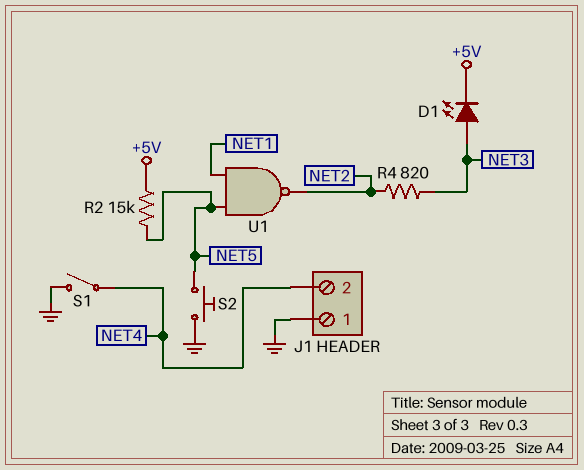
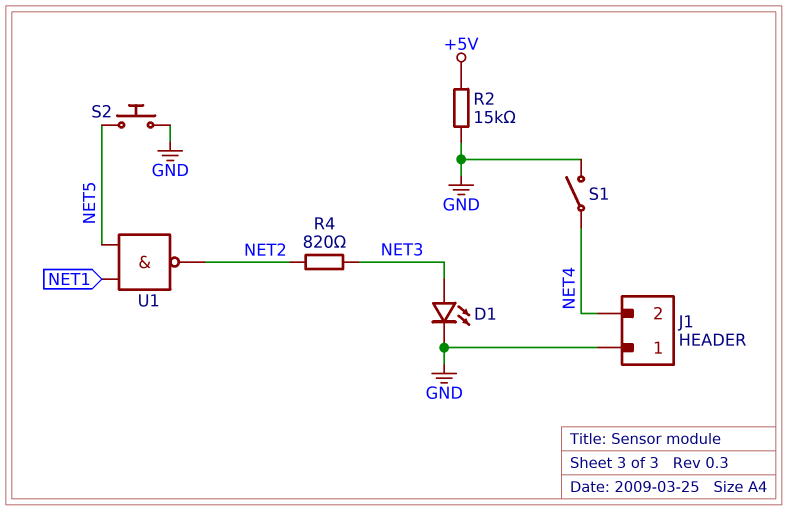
D1: LED (A NET3, K +5V) -> LED (A NET3, K GND)
R2: 15k (+5V, NET5) -> 15k (+5V, GND)

